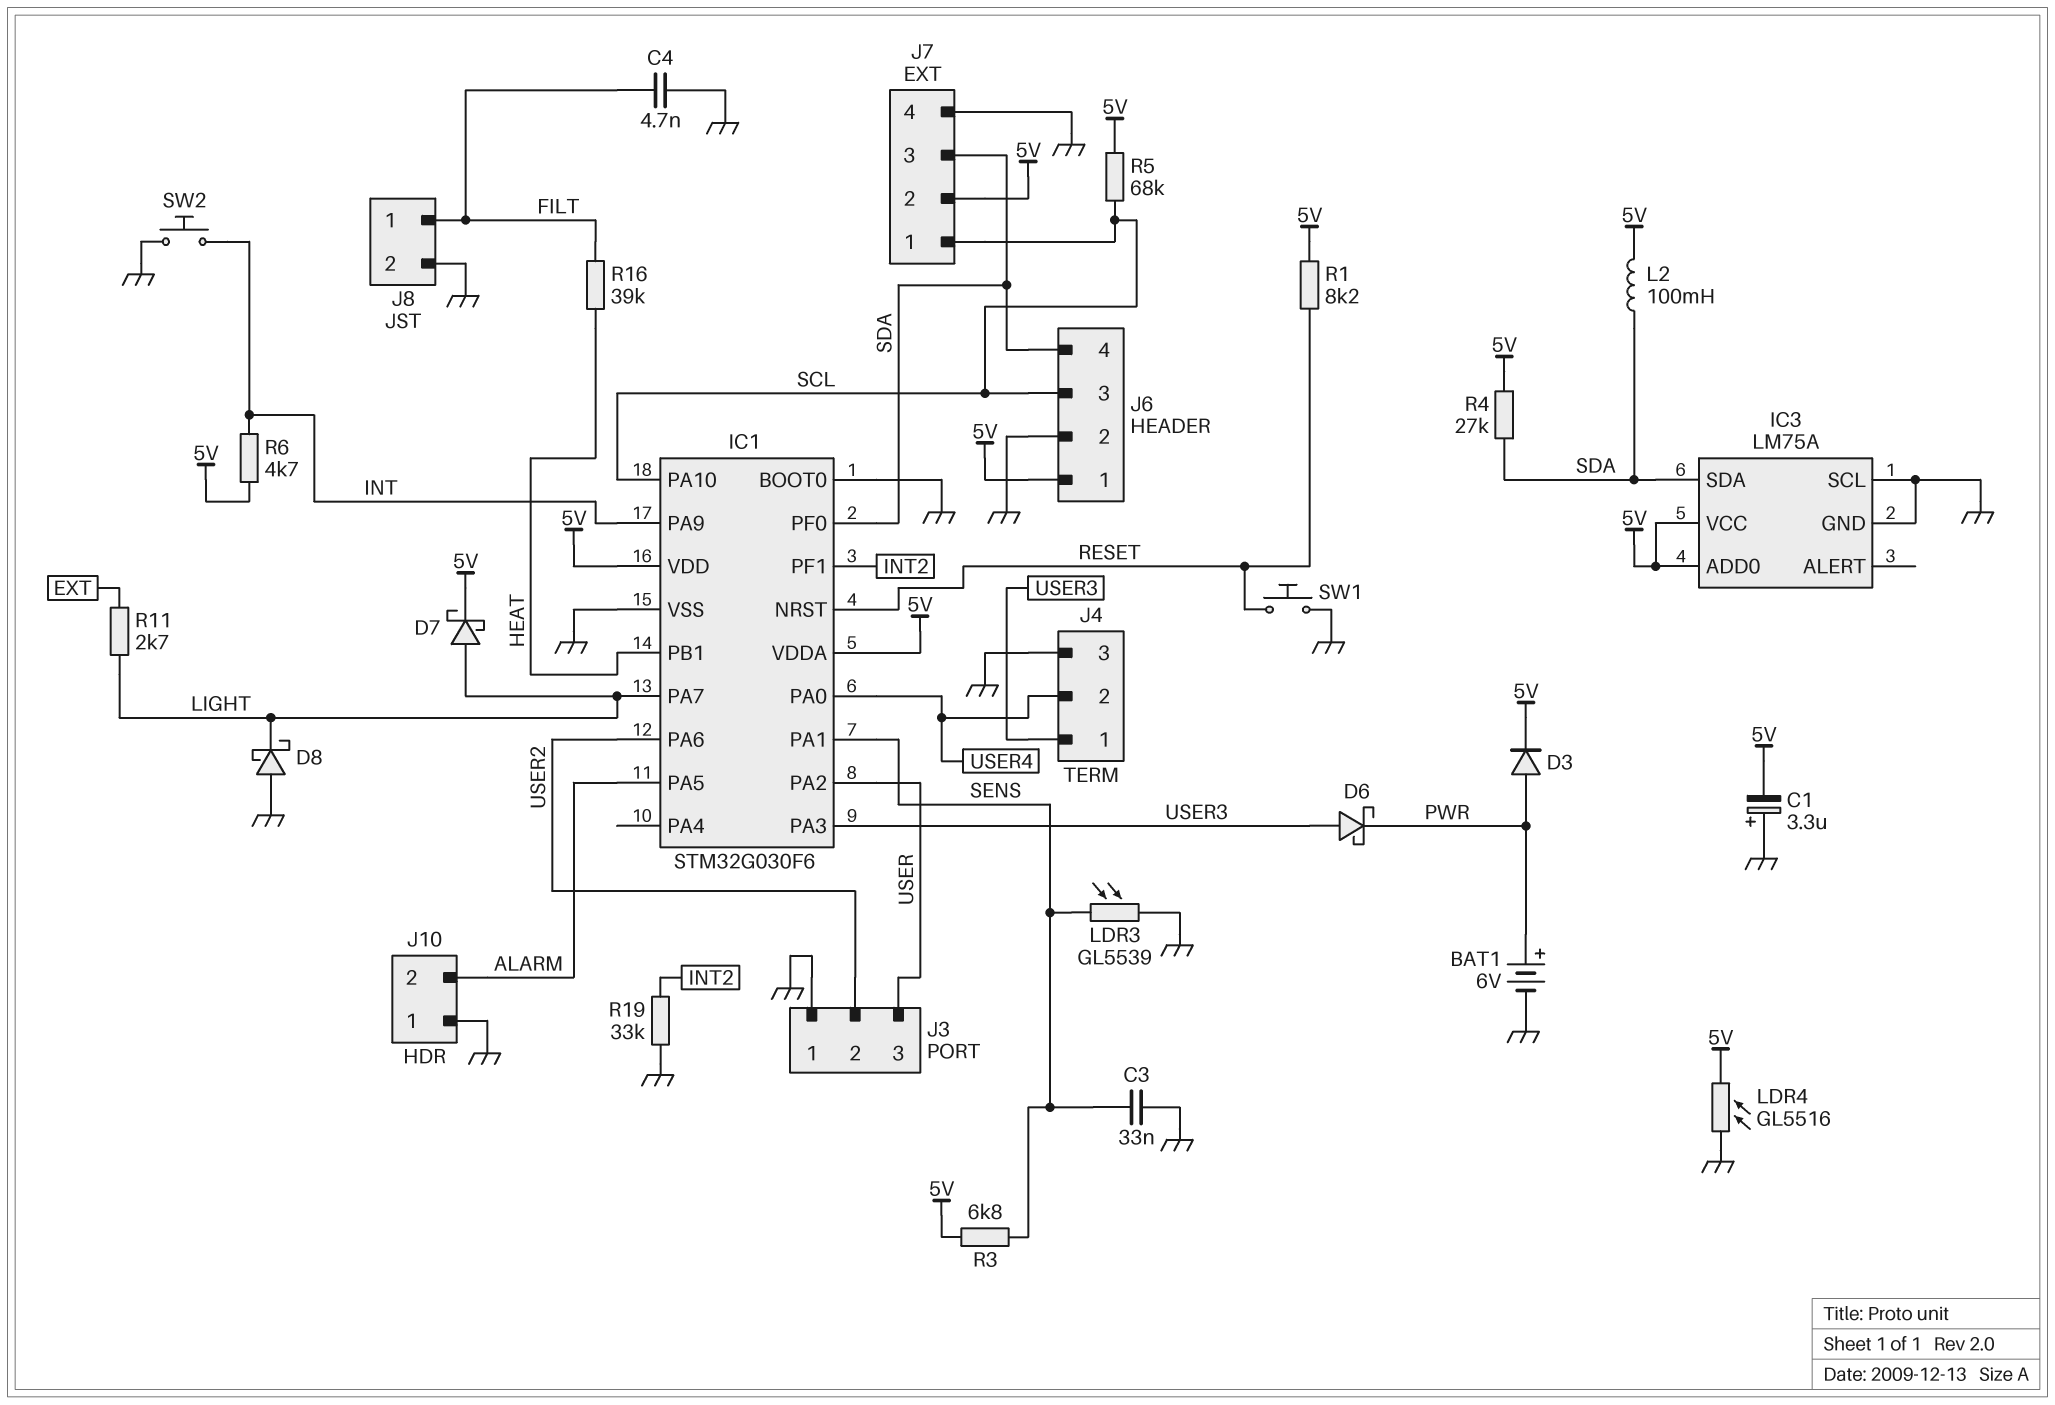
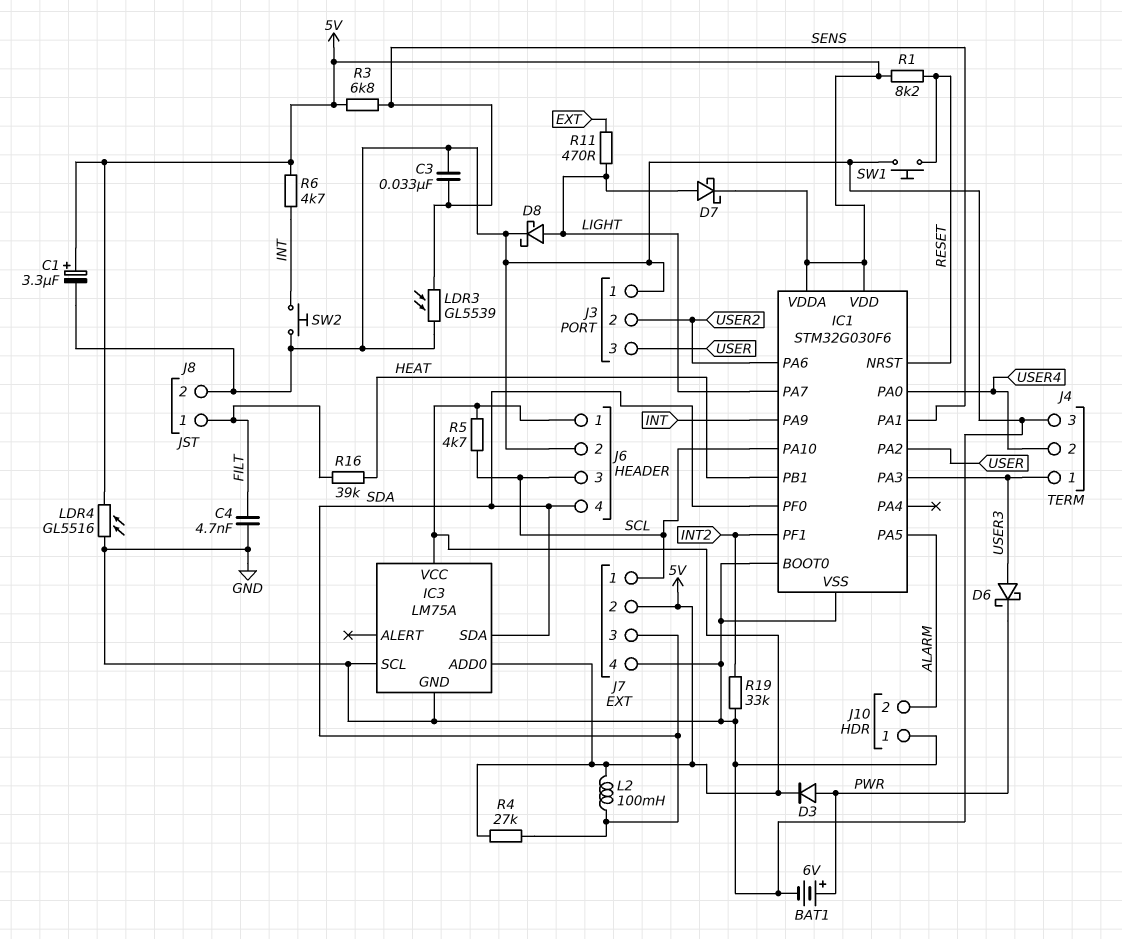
C1: 3.3uF (plus GND, minus 5V) -> 3.3uF (plus 5V, minus GND)
D8: schottky (A GND, K LIGHT) -> schottky (A LIGHT, K GND)
R5: 68k (5V, SCL) -> 4.7k (5V, SCL)
R11: 2.7k (EXT, LIGHT) -> 470 (EXT, LIGHT)

